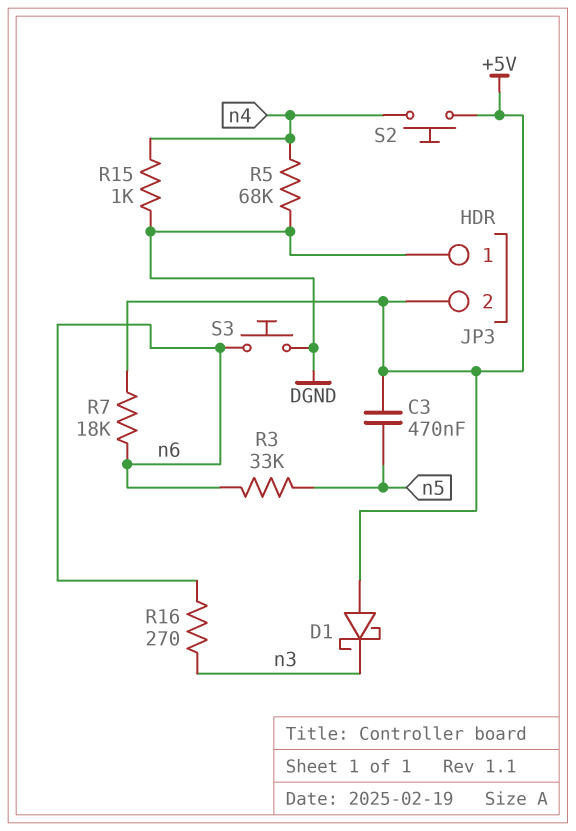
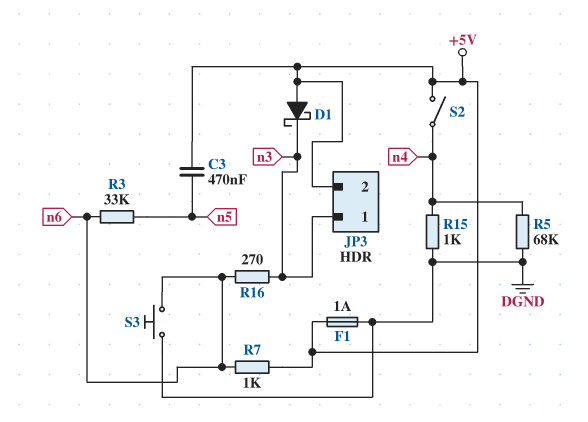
F1: none -> 1A (+5V, DGND)
JP3 pin 1: DGND -> n3
R7: 18k (+5V, n6) -> 1k (+5V, n6)
S2: button (+5V, n4) -> switch (+5V, n4)

